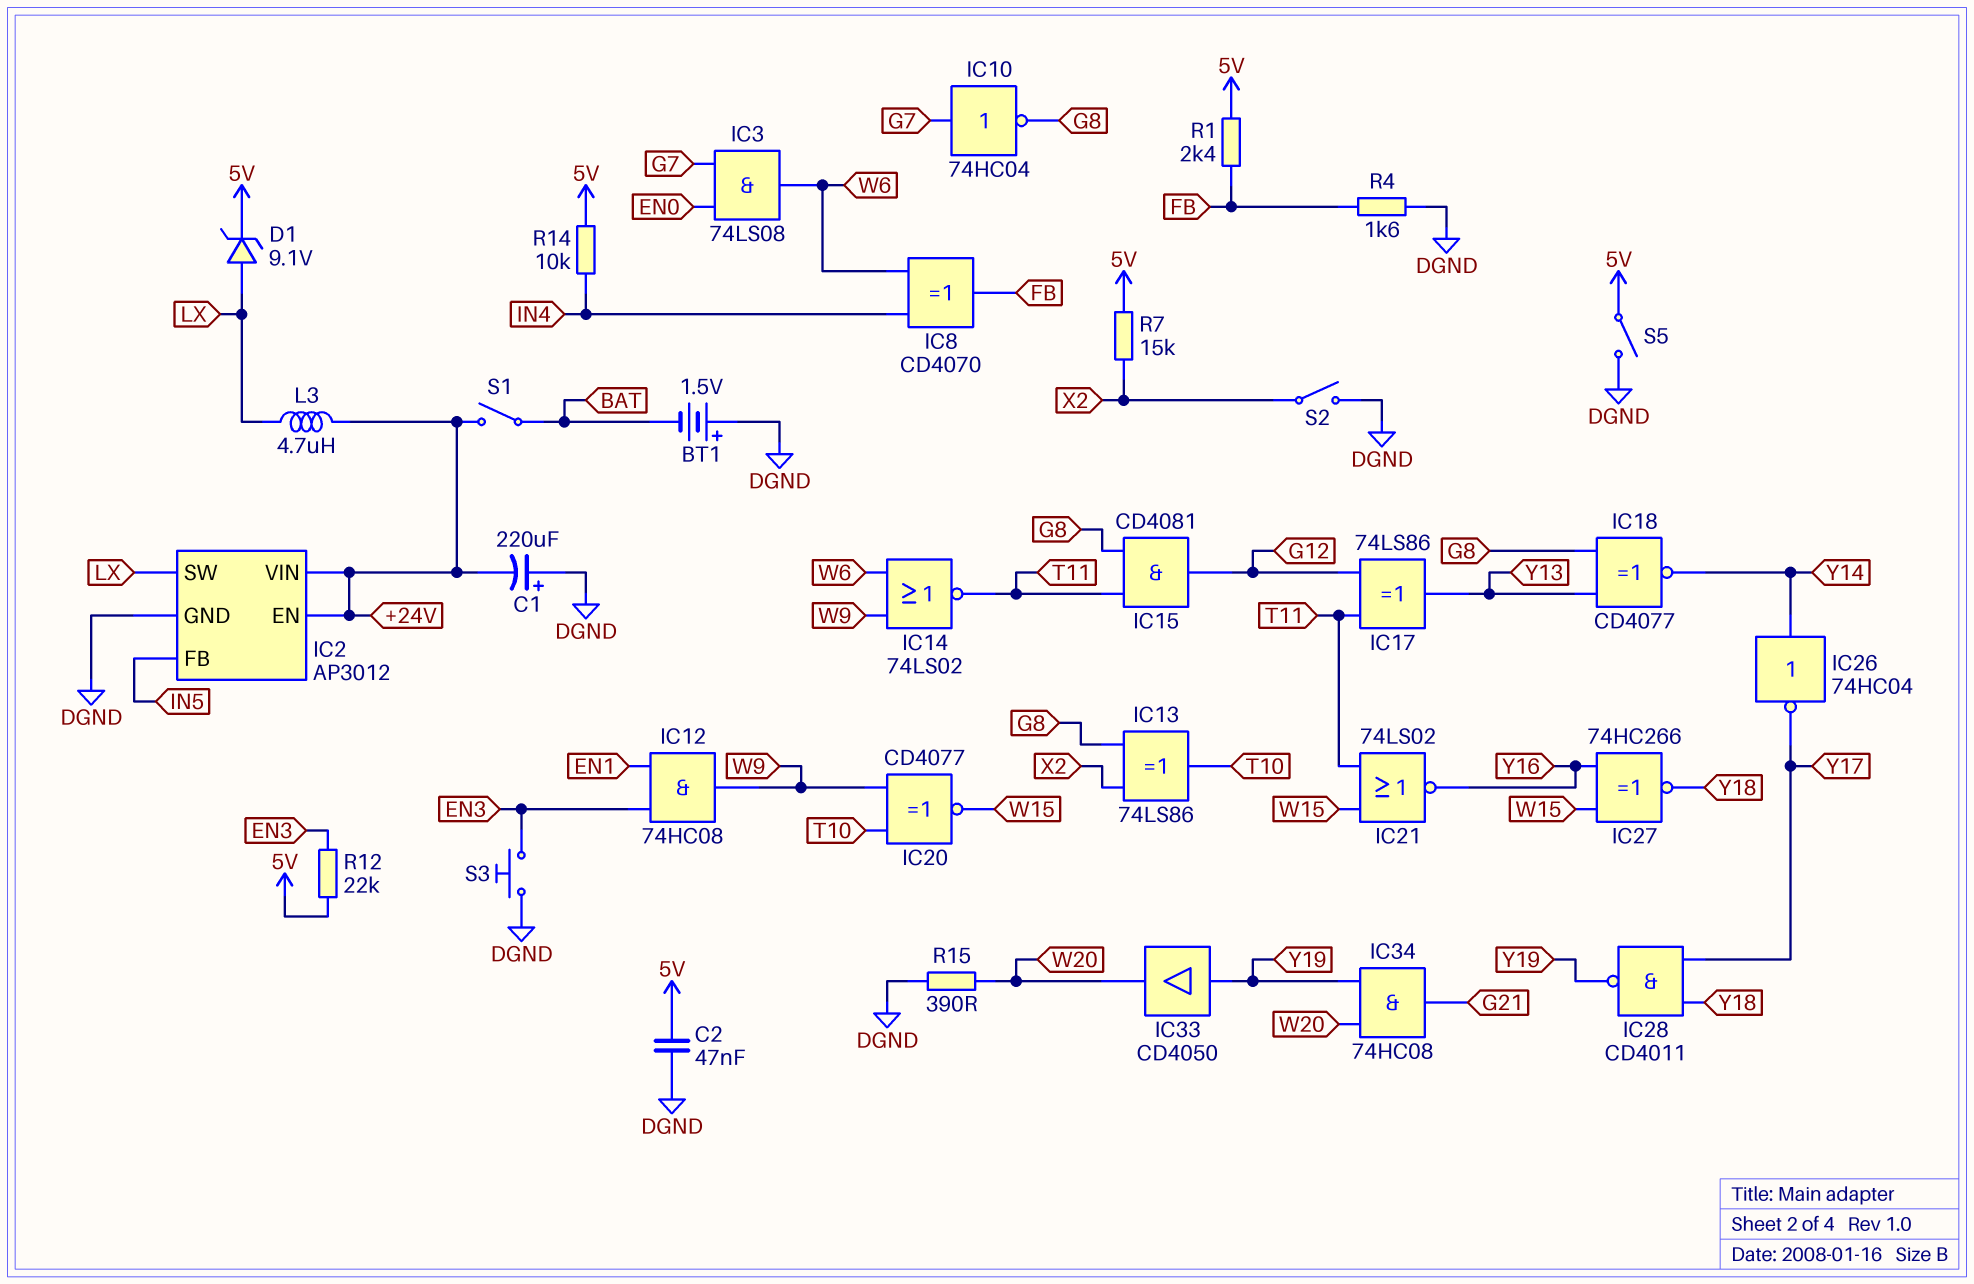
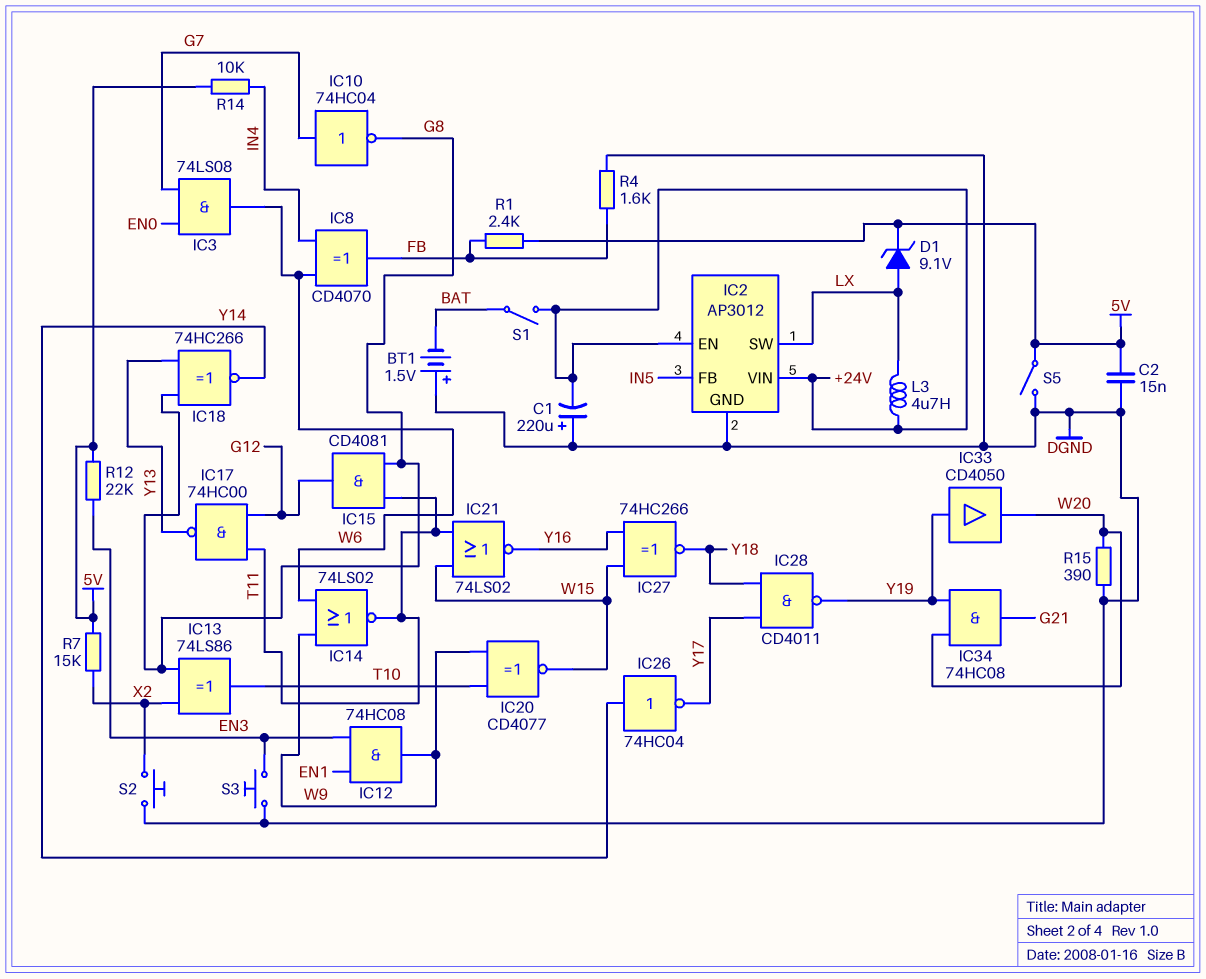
C2: 47nF (5V, DGND) -> 15nF (5V, DGND)
IC17: XOR 74LS86 (in G12, in T11, out Y13) -> NAND 74HC00 (in G12, in T11, out Y13)
IC18: XNOR CD4077 (in G8, in Y13, out Y14) -> XNOR 74HC266 (in G8, in Y13, out Y14)
S2: switch (DGND, X2) -> button (DGND, X2)

